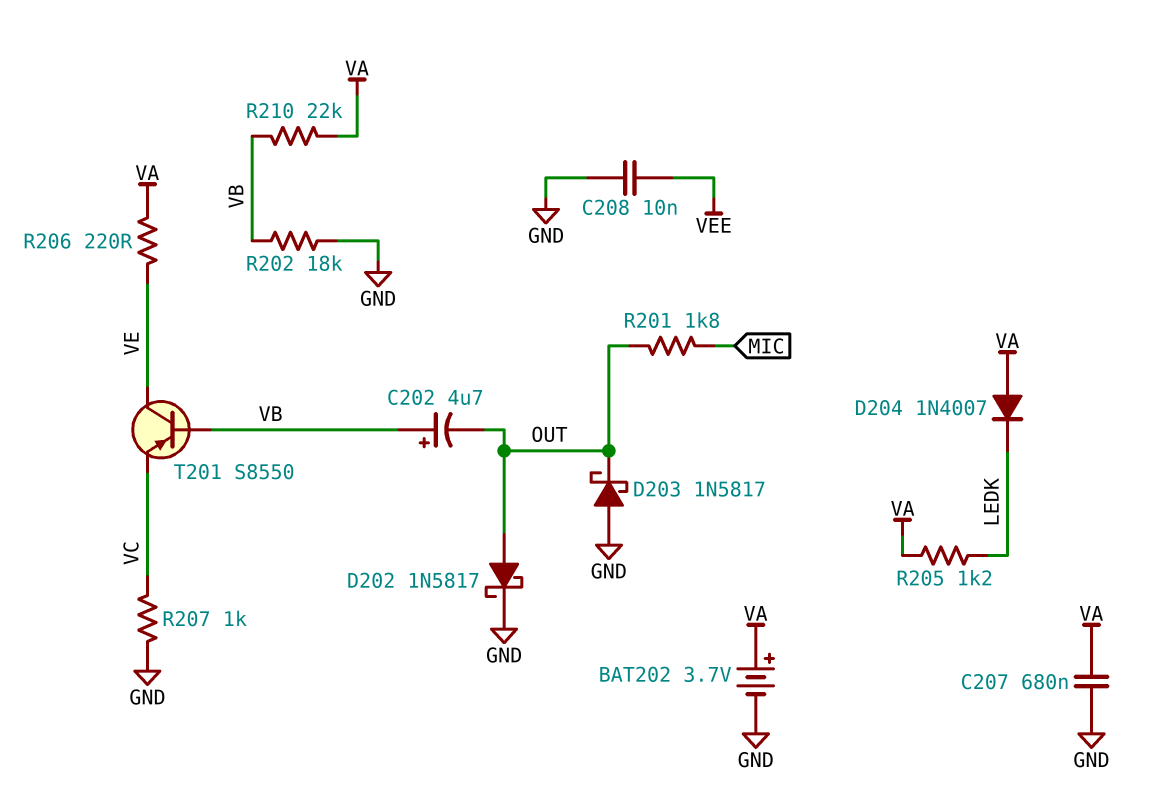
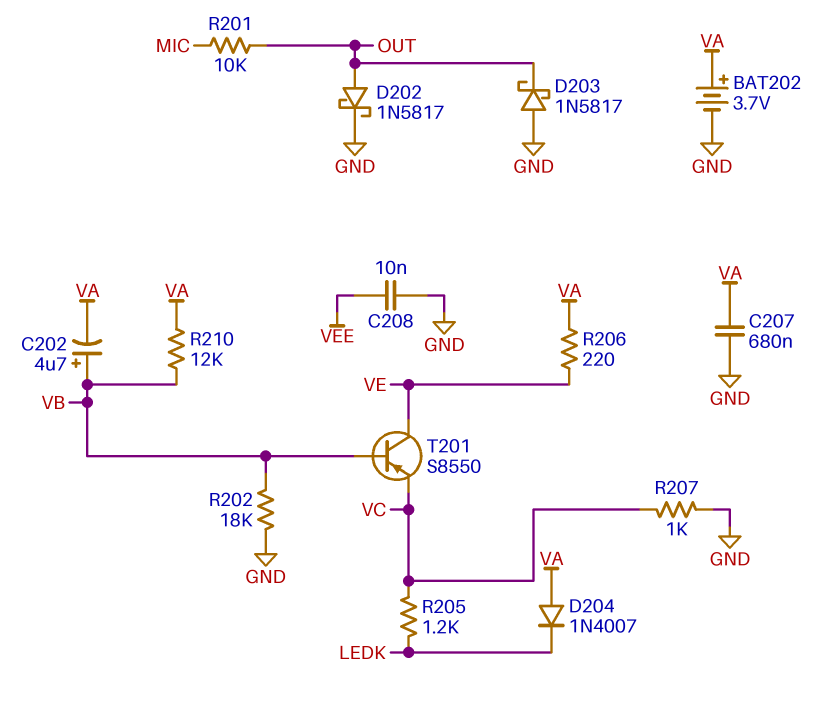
C202: 4.7uF (plus VB, minus OUT) -> 4.7uF (plus VB, minus VA)
R201: 1.8k (MIC, OUT) -> 10k (MIC, OUT)
R205: 1.2k (LEDK, VA) -> 1.2k (LEDK, VC)
R210: 22k (VA, VB) -> 12k (VA, VB)

